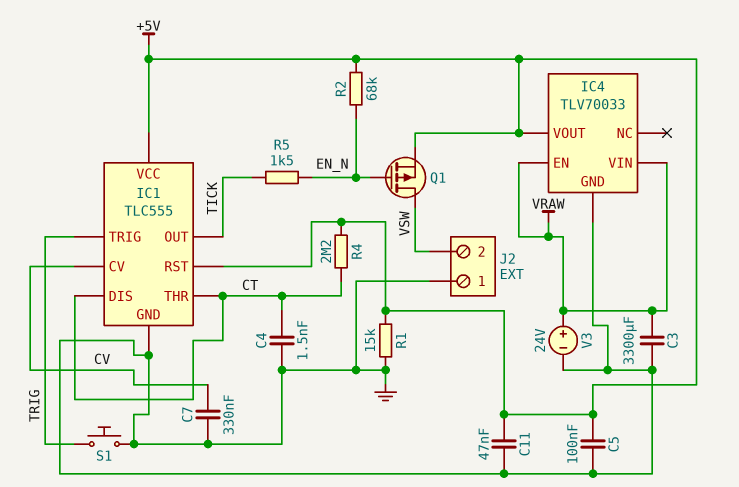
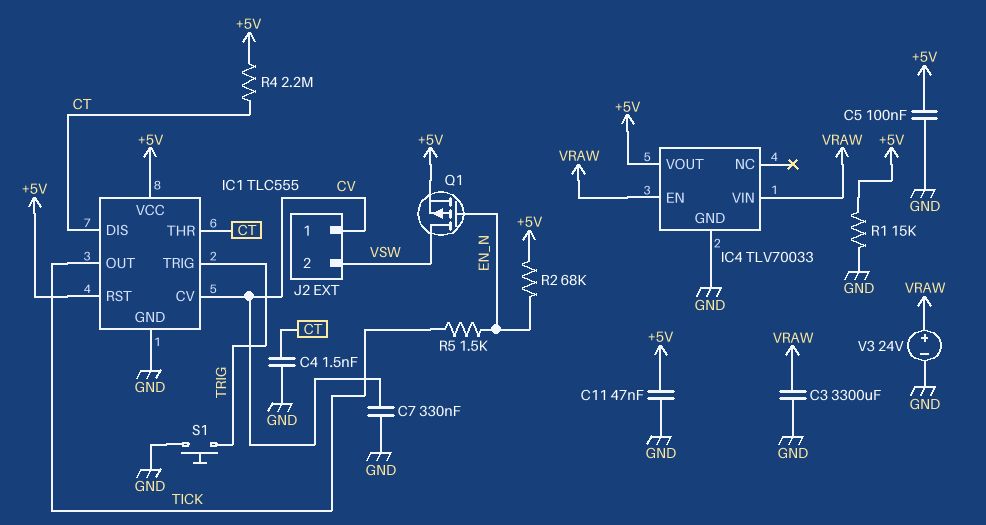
J2 pin 1: GND -> CV

